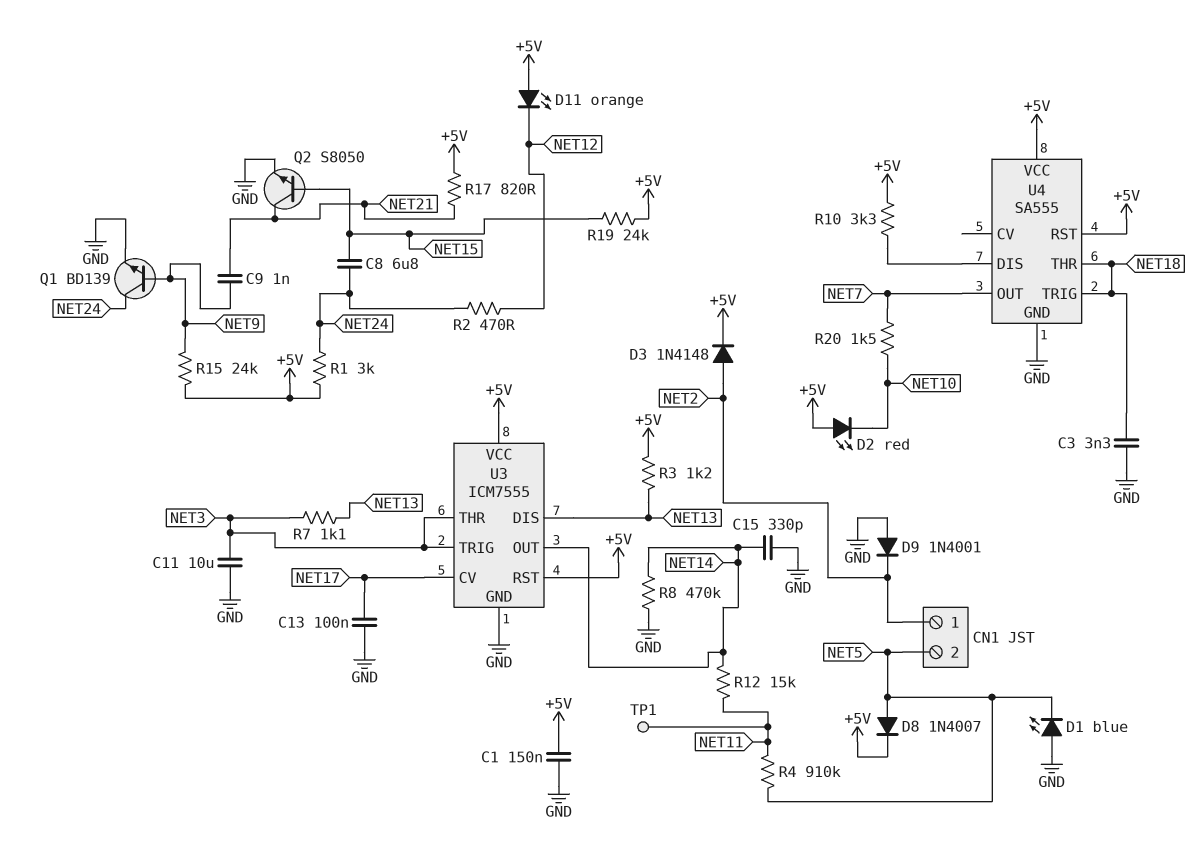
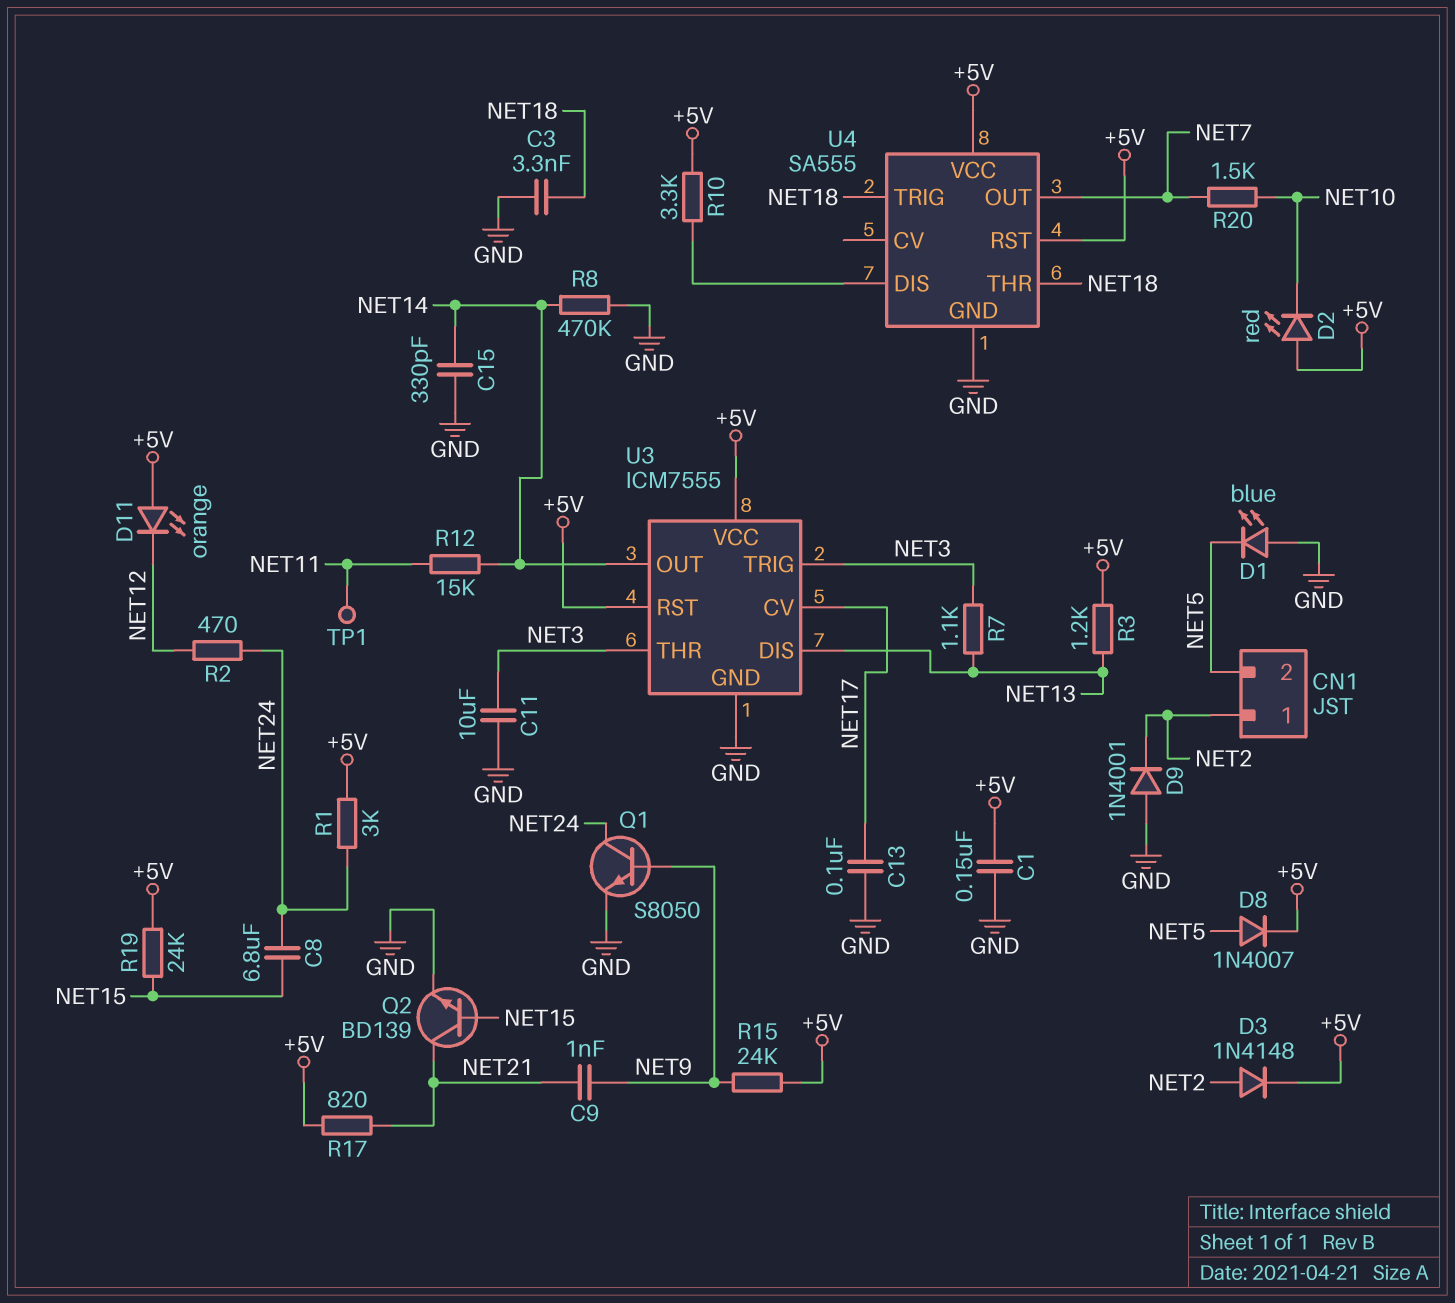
Q1: NPN BD139 (B NET9, C NET24, E GND) -> NPN S8050 (B NET9, C NET24, E GND)
Q2: NPN S8050 (B NET15, C NET21, E GND) -> NPN BD139 (B NET15, C NET21, E GND)
R4: 910k (NET5, NET11) -> none

